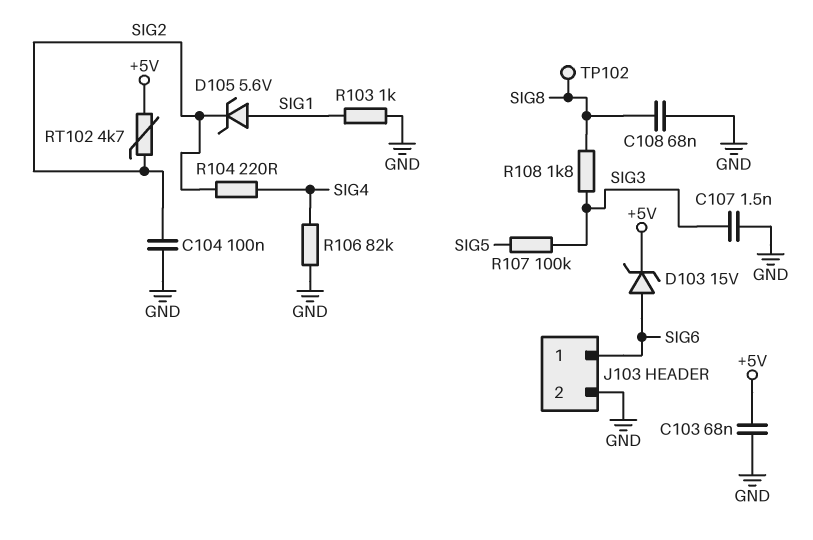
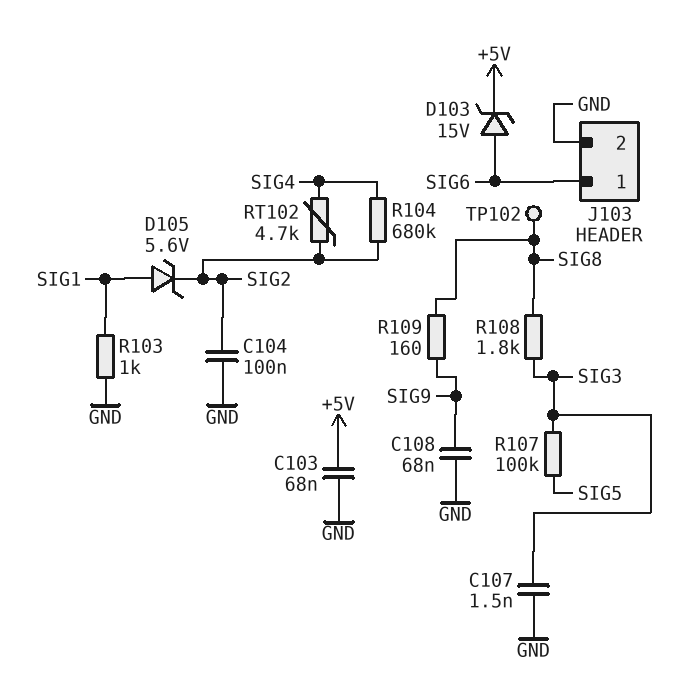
C108: 68nF (GND, SIG8) -> 68nF (GND, SIG9)
R104: 220 (SIG2, SIG4) -> 680k (SIG2, SIG4)
R106: 82k (GND, SIG4) -> none
R109: none -> 160 (SIG8, SIG9)
RT102: 4.7k (+5V, SIG2) -> 4.7k (SIG2, SIG4)

